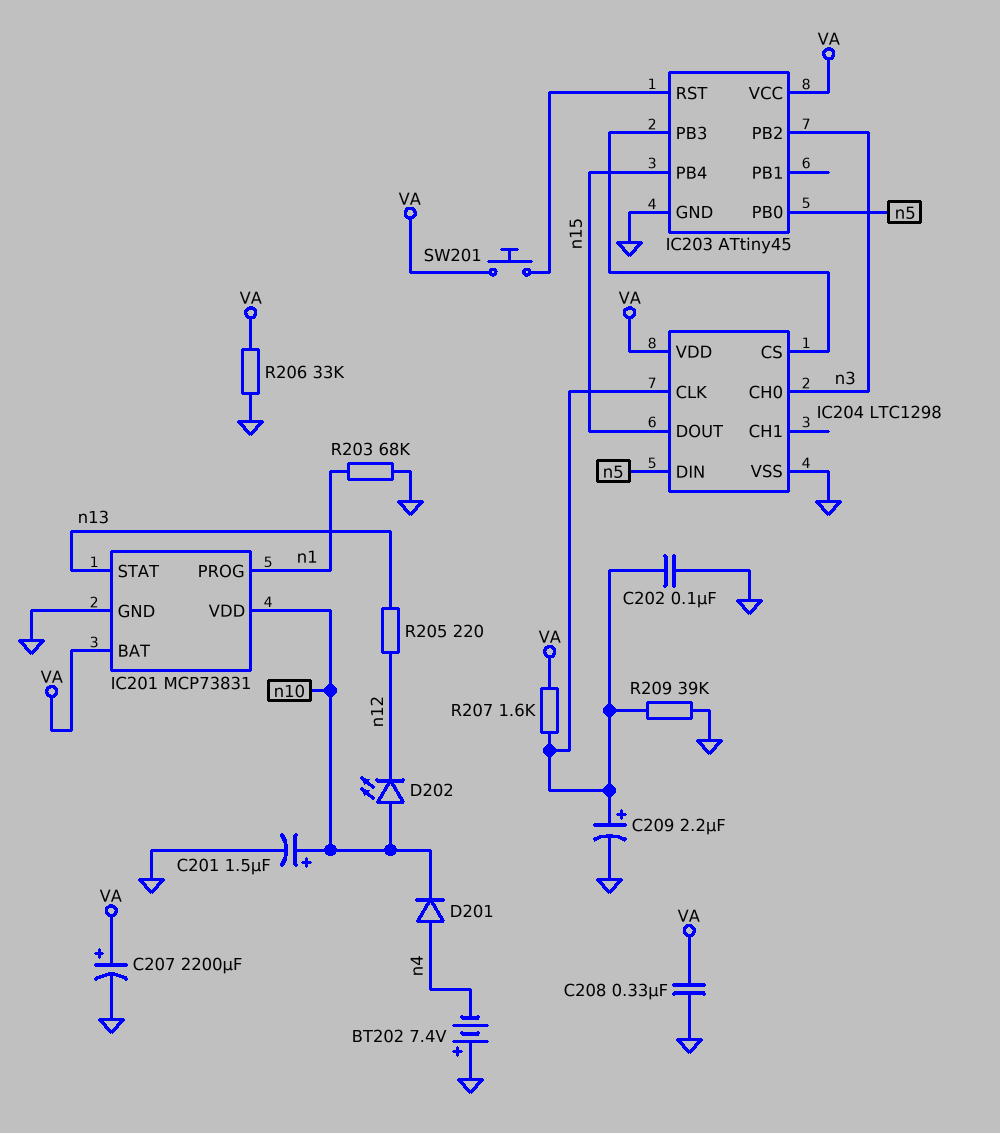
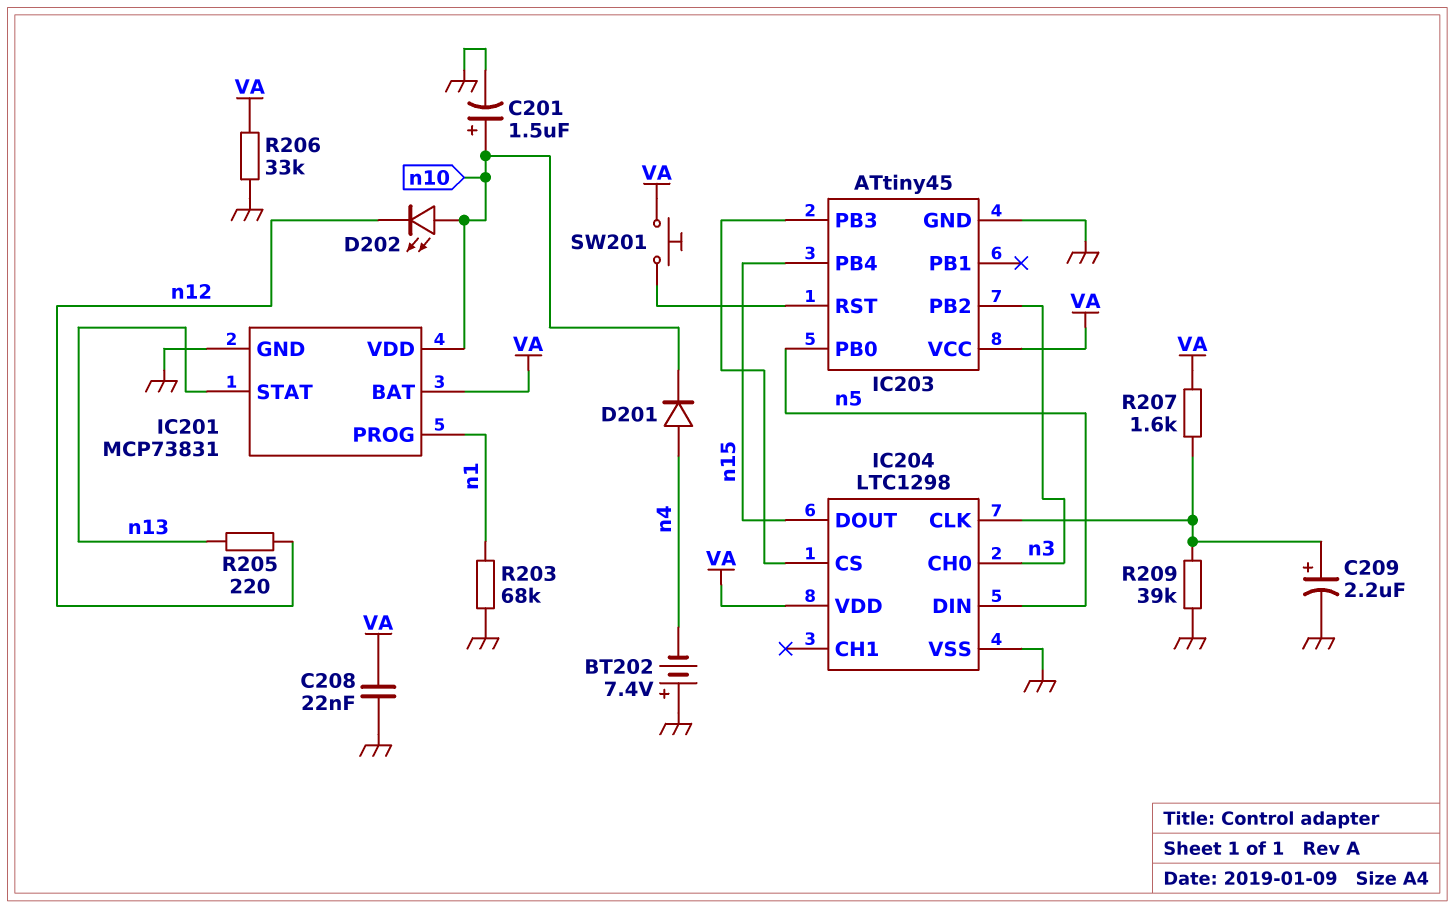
C202: 100nF (GND, IC204/CLK) -> none
C207: 2200uF (plus VA, minus GND) -> none
C208: 330nF (GND, VA) -> 22nF (GND, VA)

